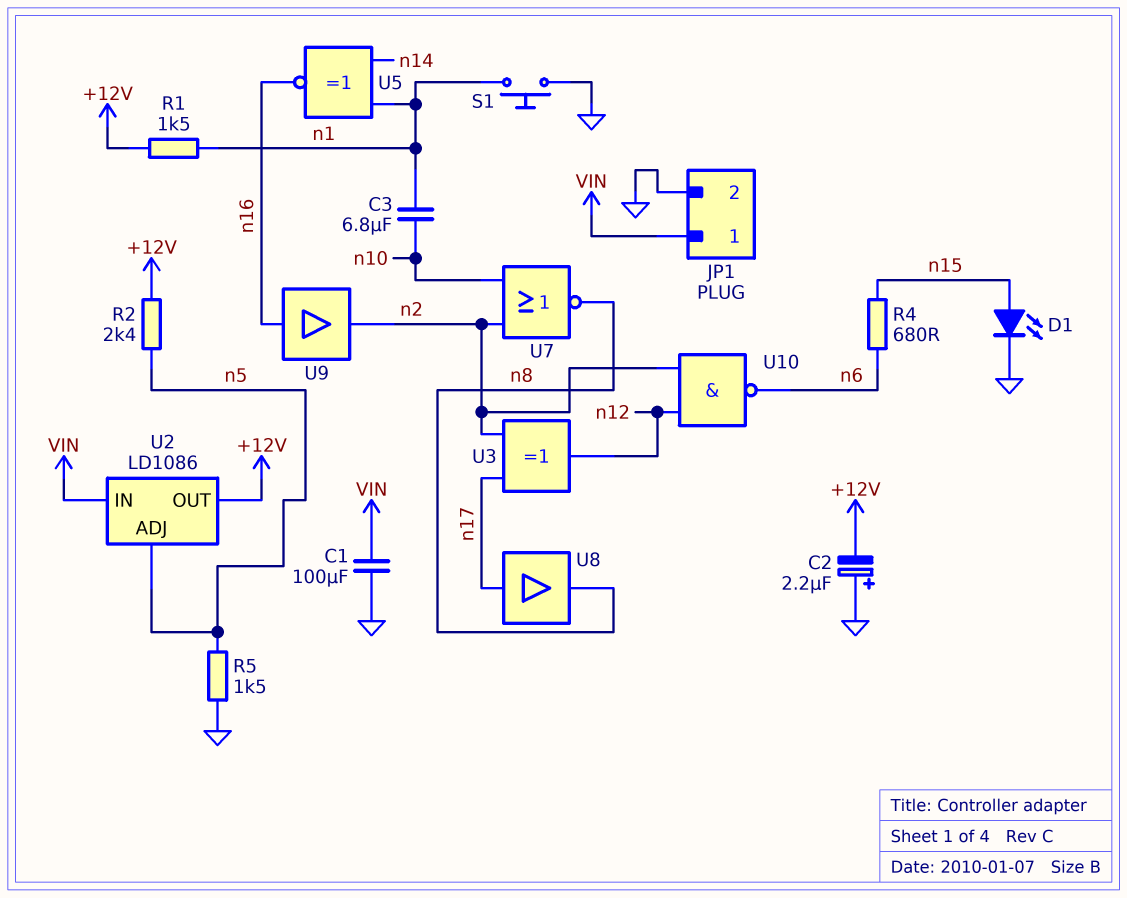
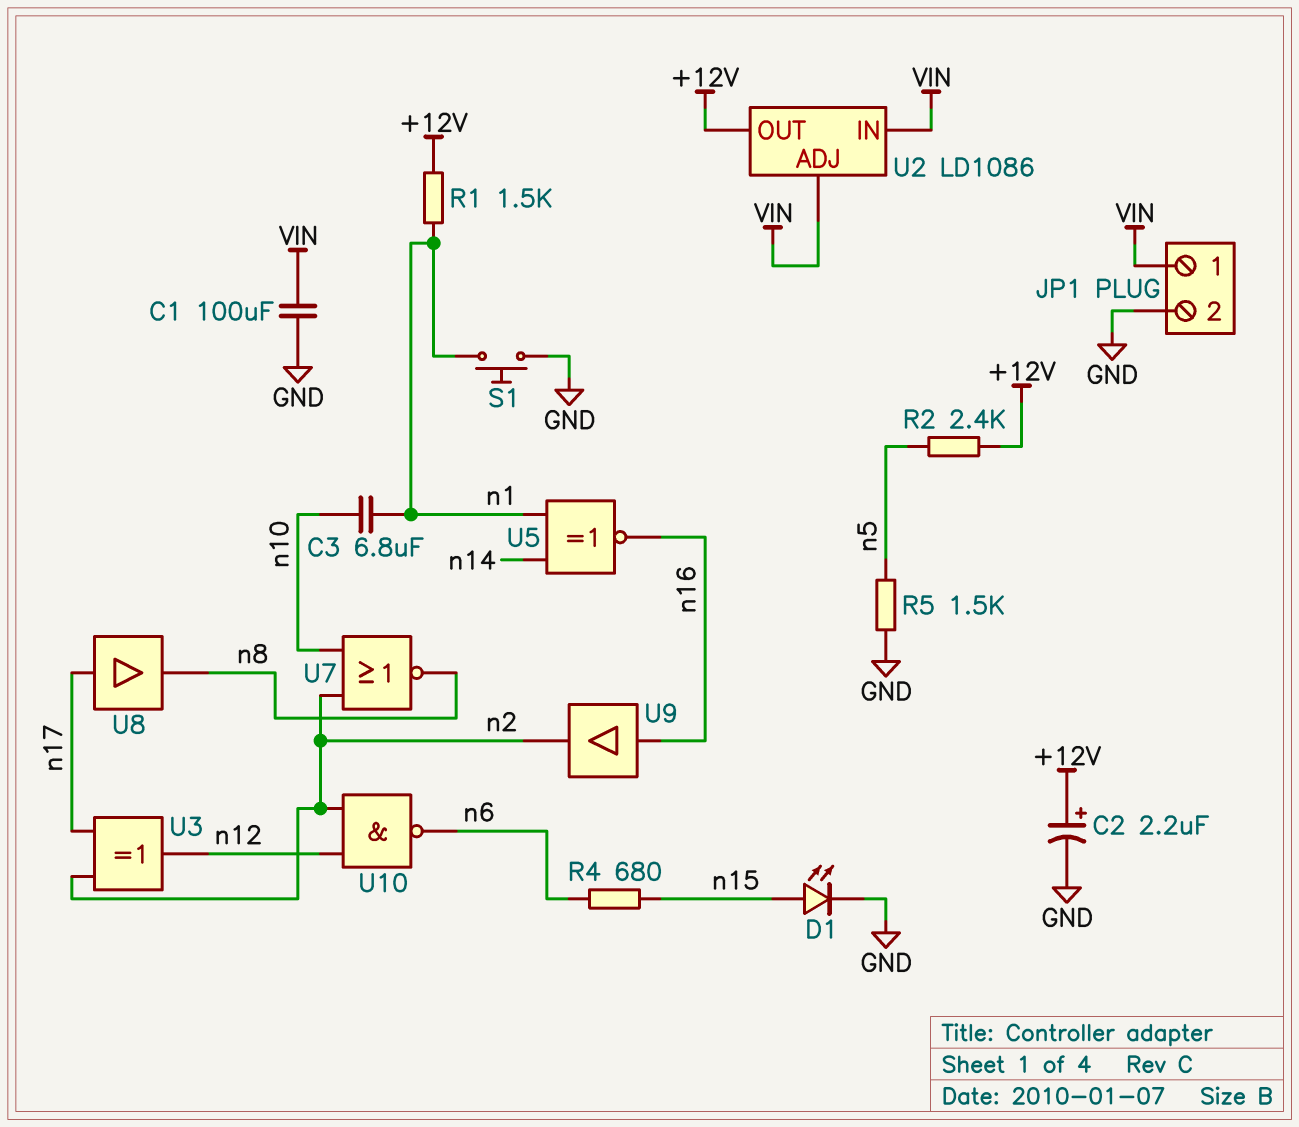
C2: 2.2uF (plus GND, minus +12V) -> 2.2uF (plus +12V, minus GND)
U2 pin ADJ: n5 -> VIN

